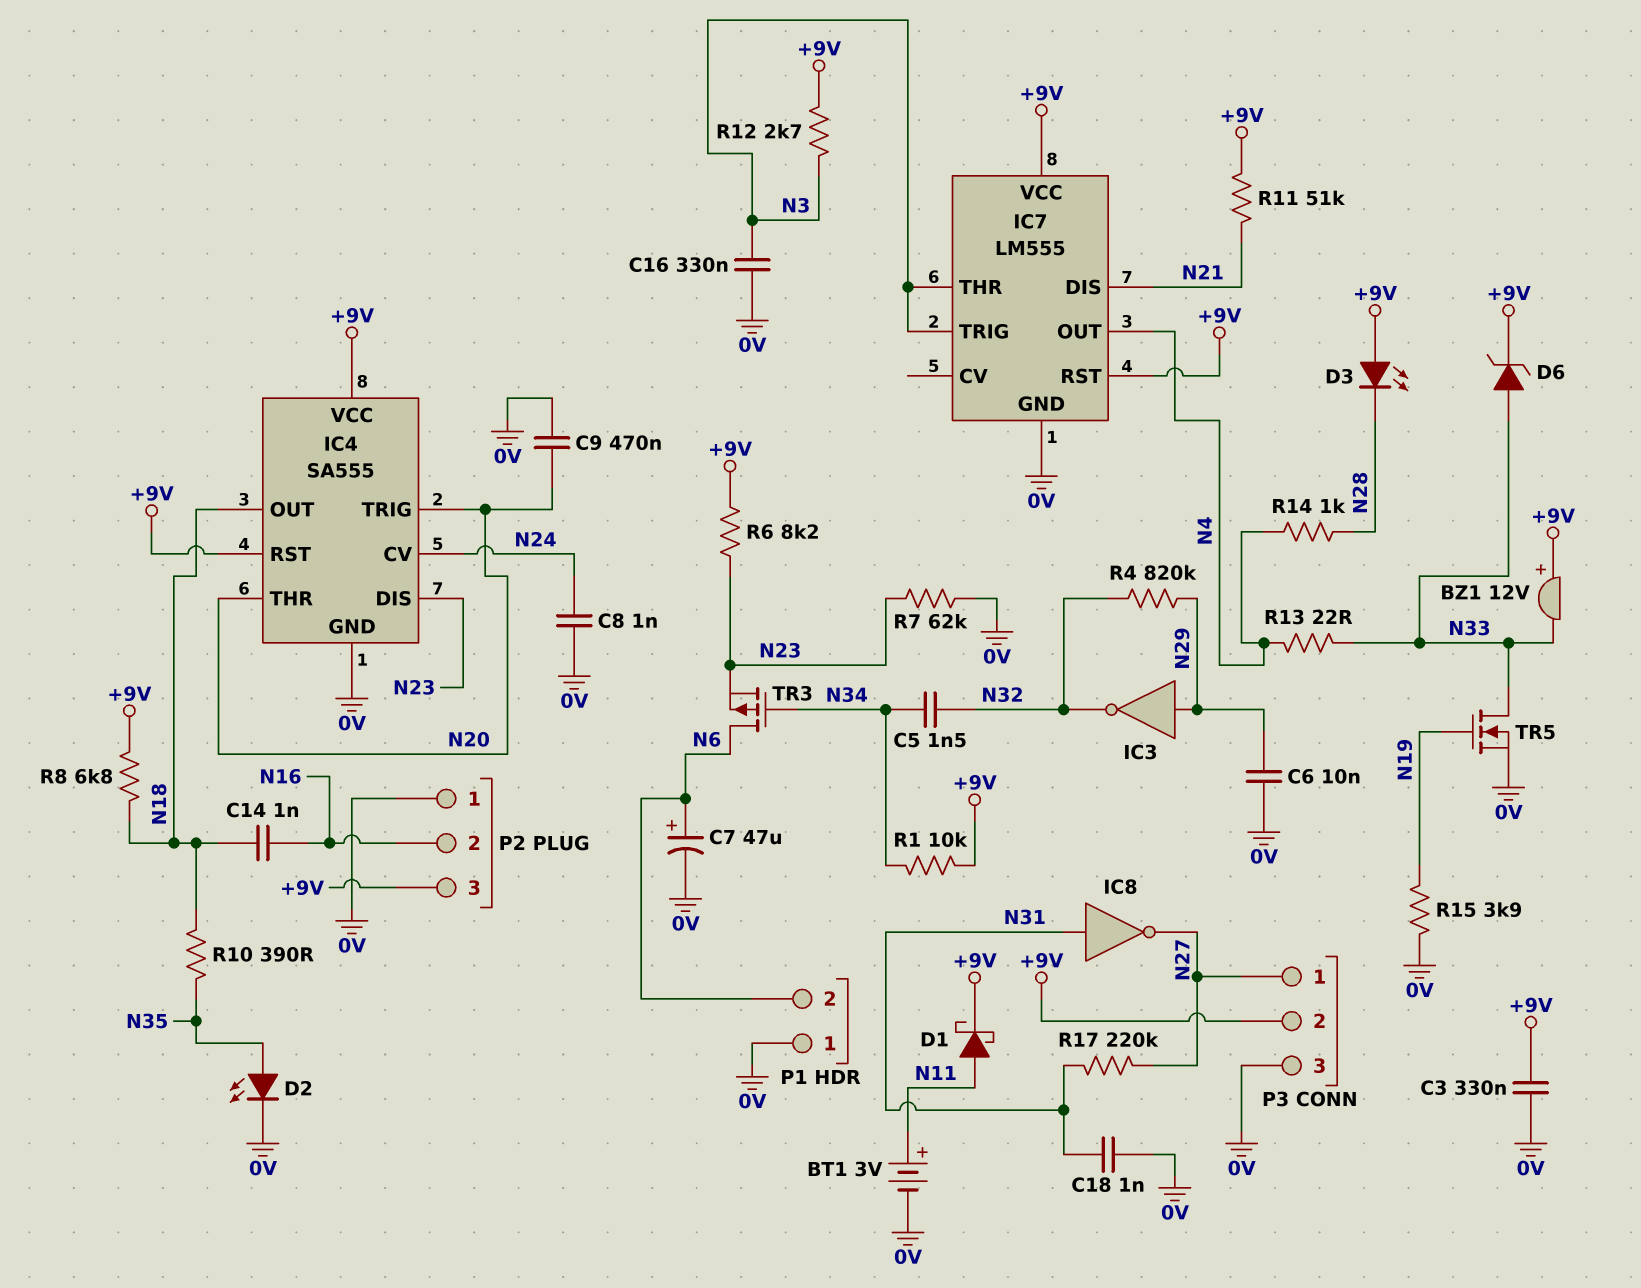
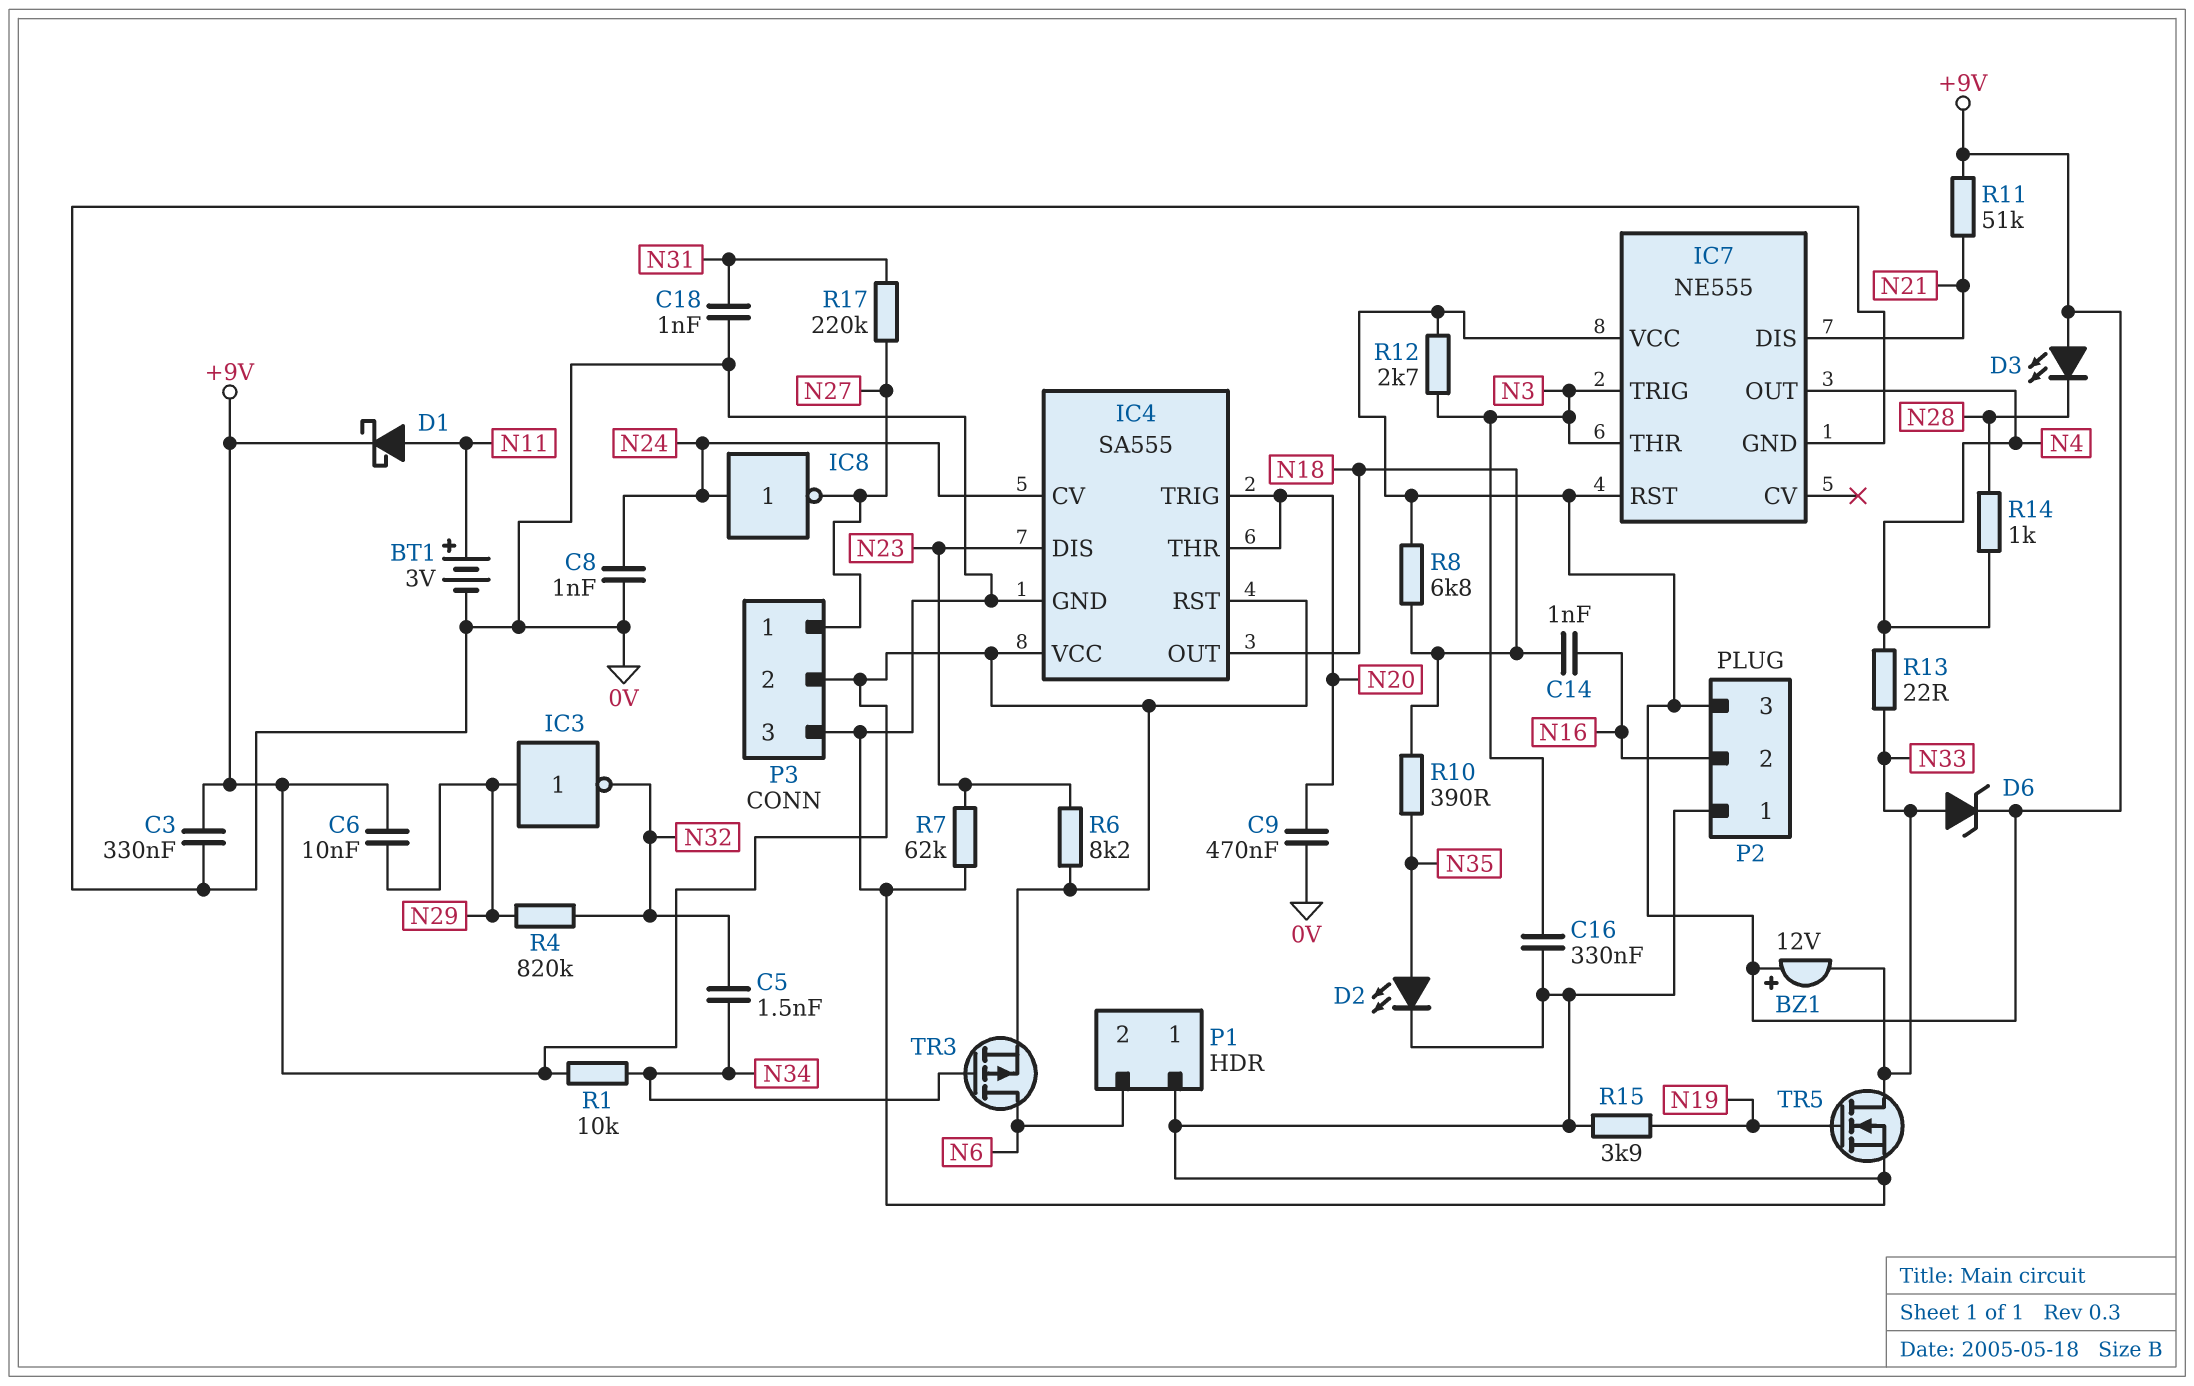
C6: 10nF (0V, N29) -> 10nF (+9V, N29)
C7: 47uF (plus N6, minus 0V) -> none
IC7: LM555 -> NE555
IC8: NOT (in N31, out N27) -> NOT (in N24, out N27)
TR3: PMOS (G N34, D N6, S N23) -> PMOS (G N34, D N6, S +9V)

